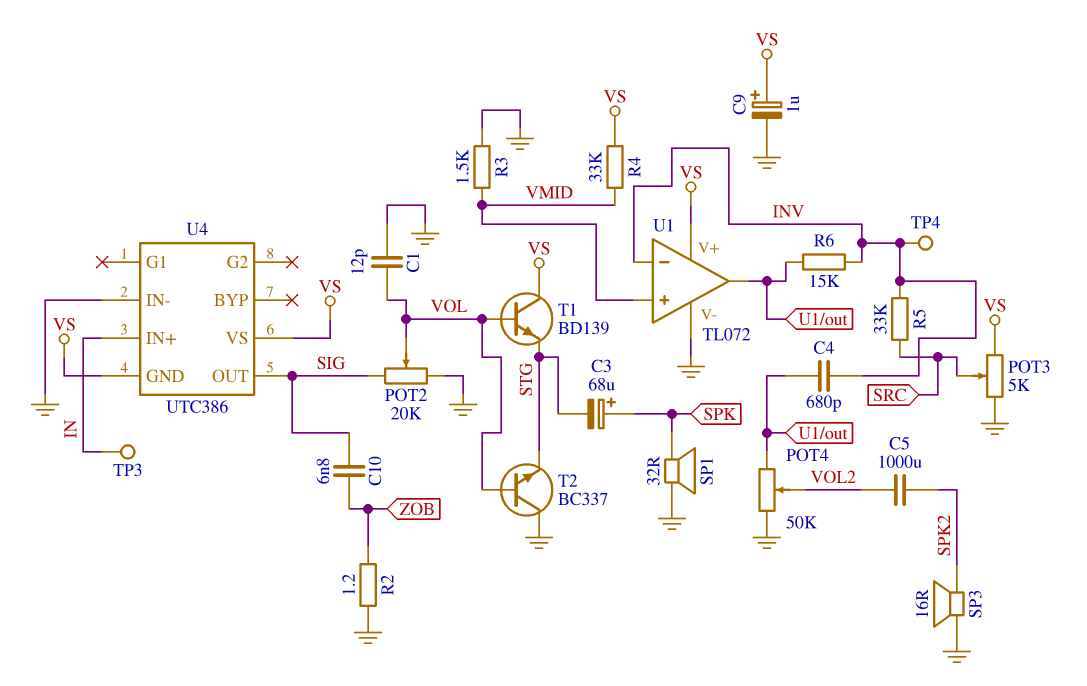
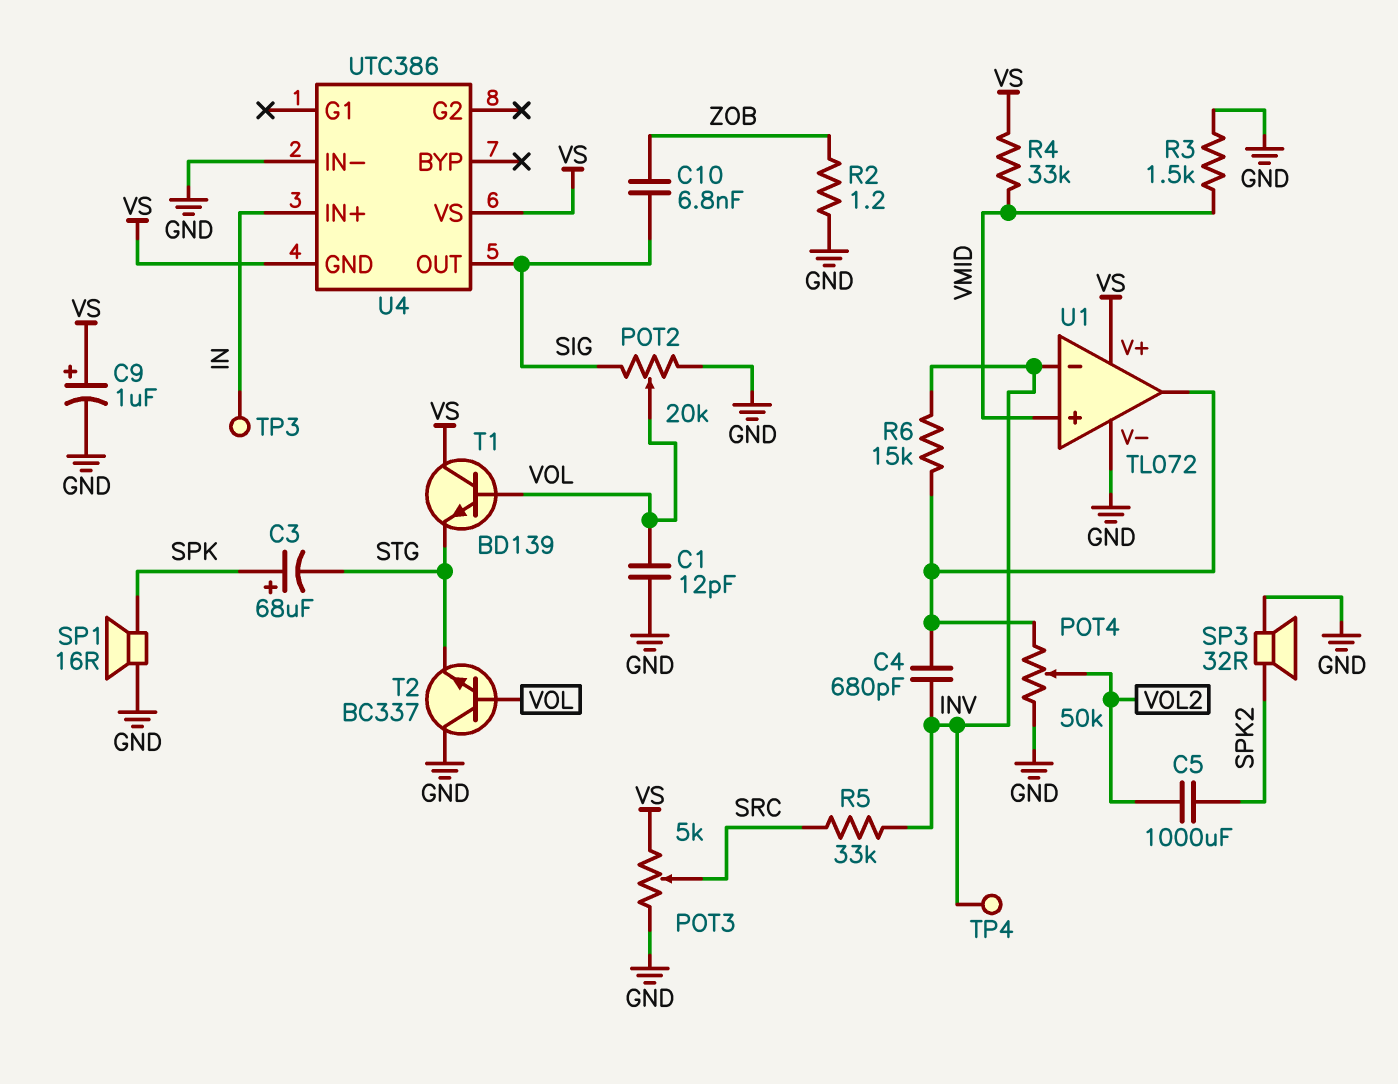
SP1: speaker 32R (GND, SPK) -> speaker 16R (GND, SPK)
SP3: speaker 16R (GND, SPK2) -> speaker 32R (GND, SPK2)

